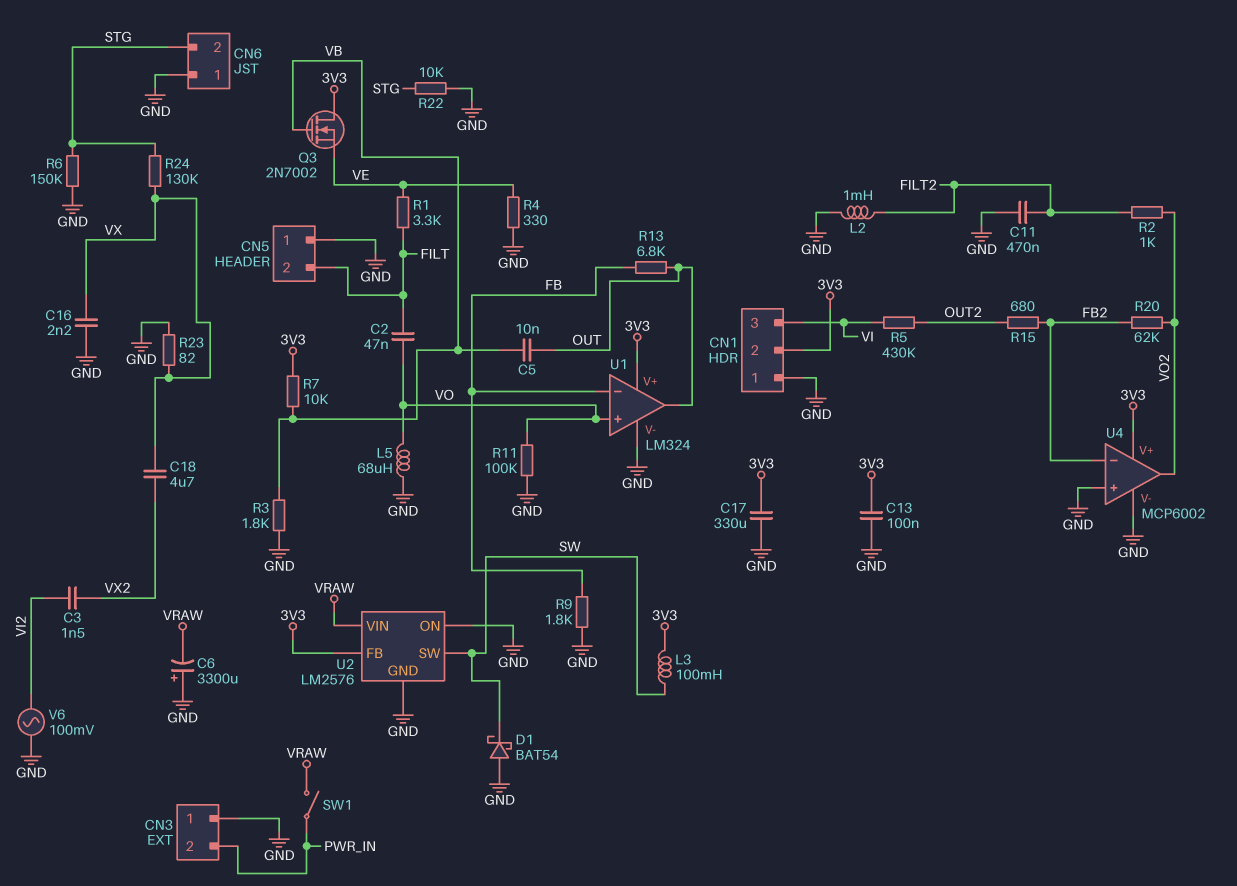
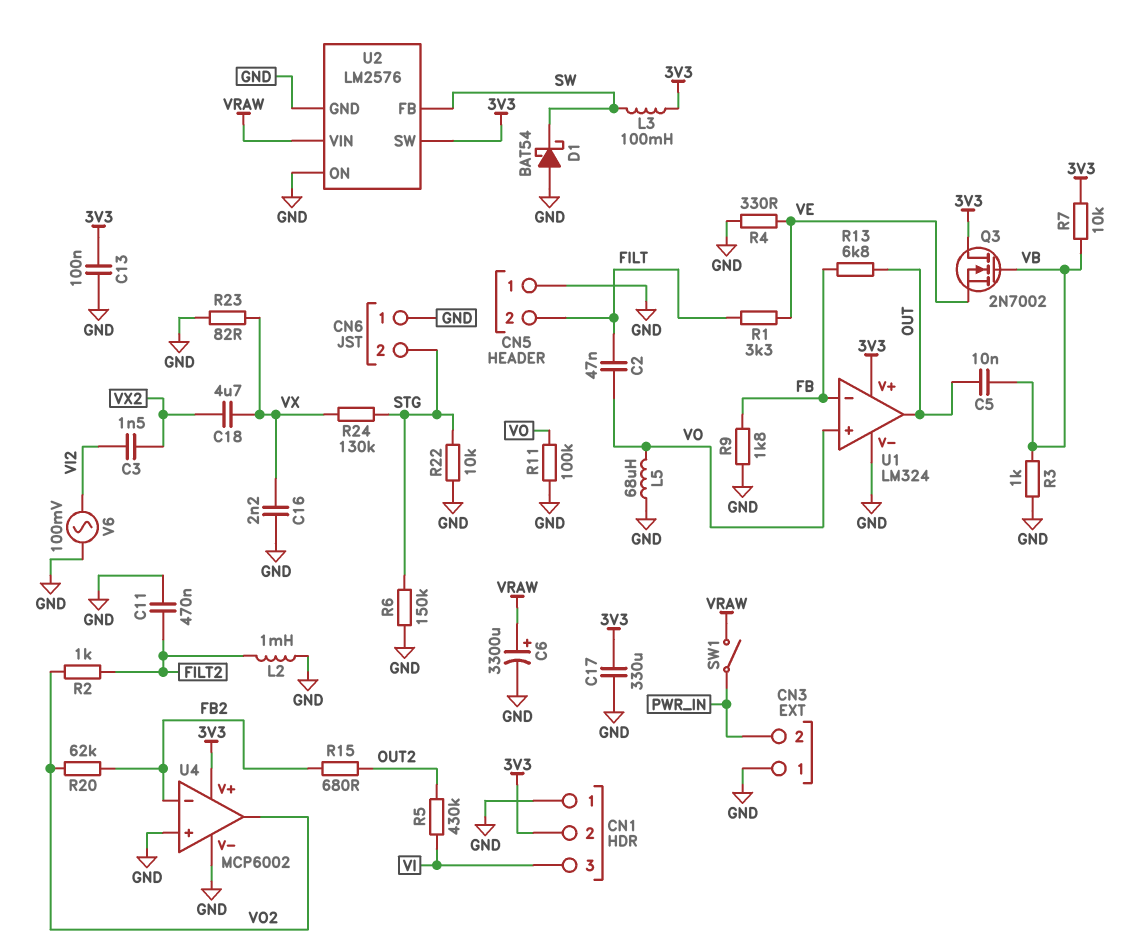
C6: 3300uF (plus GND, minus VRAW) -> 3300uF (plus VRAW, minus GND)
R3: 1.8k (GND, VB) -> 1k (GND, VB)
U2 pin FB: 3V3 -> SW
U2 pin SW: SW -> 3V3

